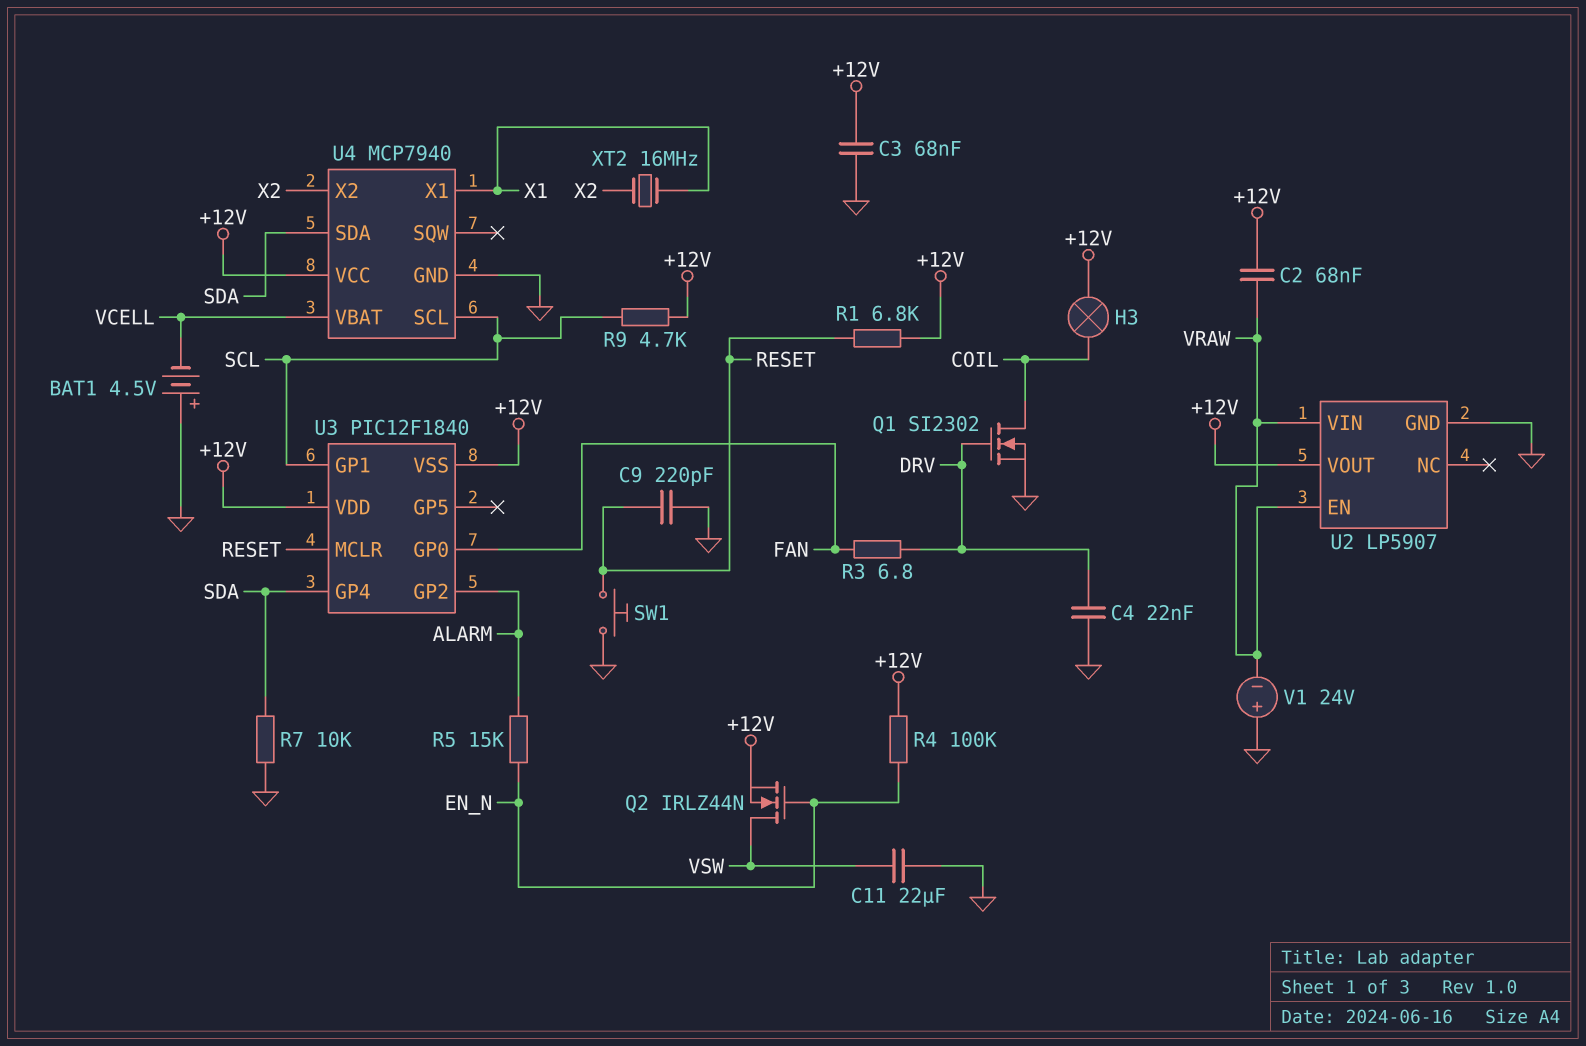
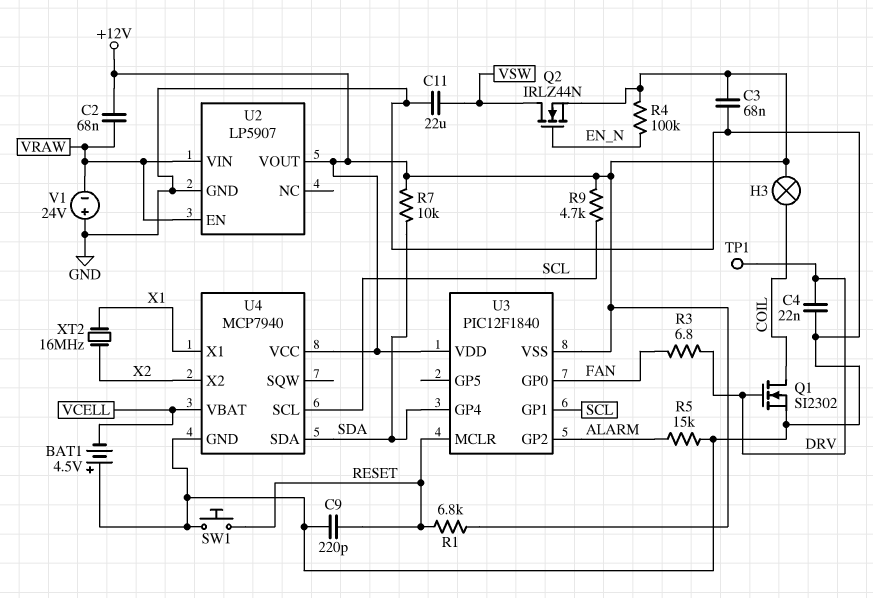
R5: 15k (ALARM, EN_N) -> 15k (ALARM, GND)
R7: 10k (GND, SDA) -> 10k (+12V, SDA)
TP1: none -> test point (DRV)

